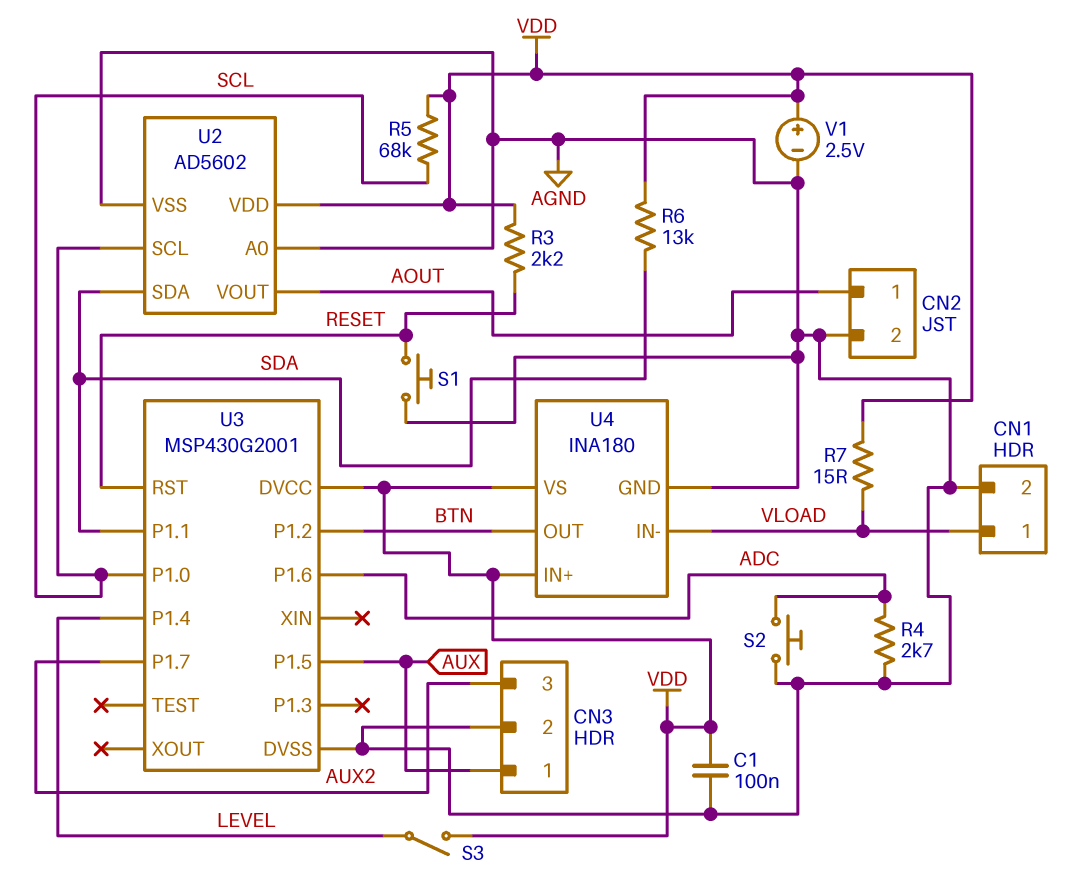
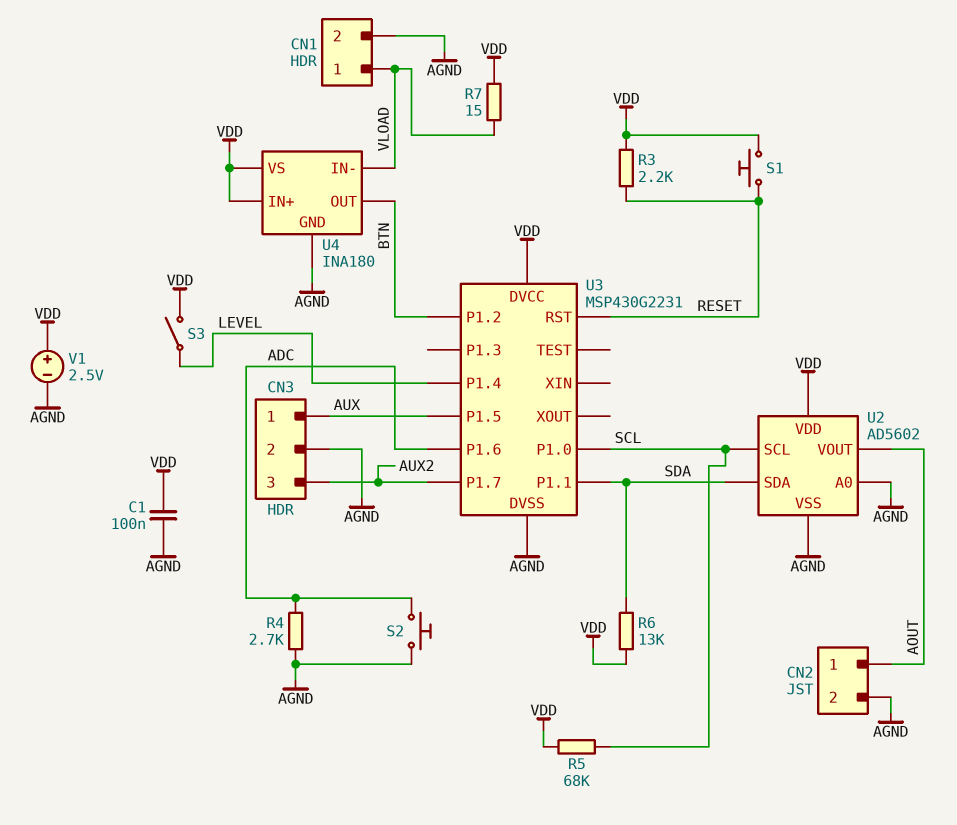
S1: button (AGND, RESET) -> button (RESET, VDD)
U3: MSP430G2001 -> MSP430G2231

